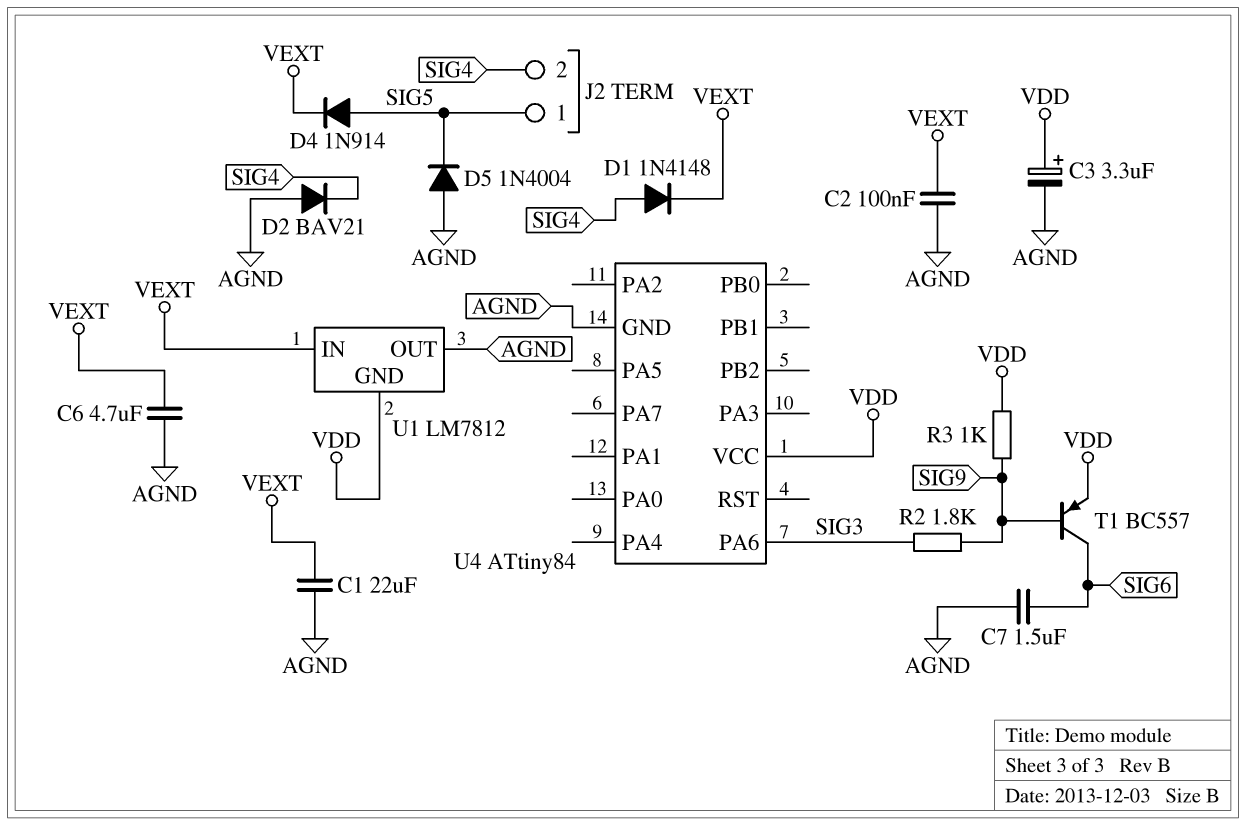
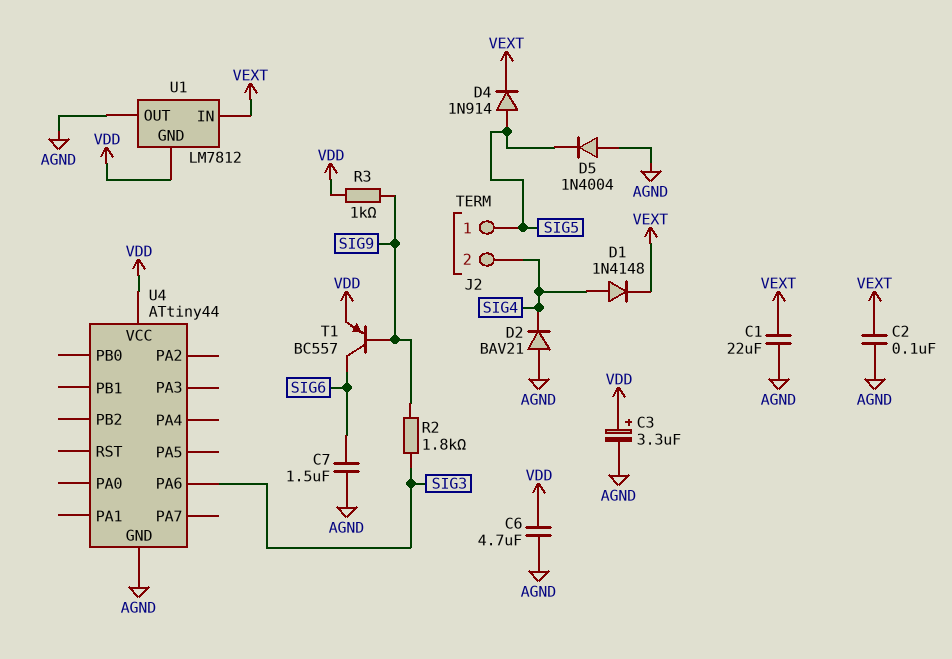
C6: 4.7uF (AGND, VEXT) -> 4.7uF (AGND, VDD)
U4: ATtiny84 -> ATtiny44

